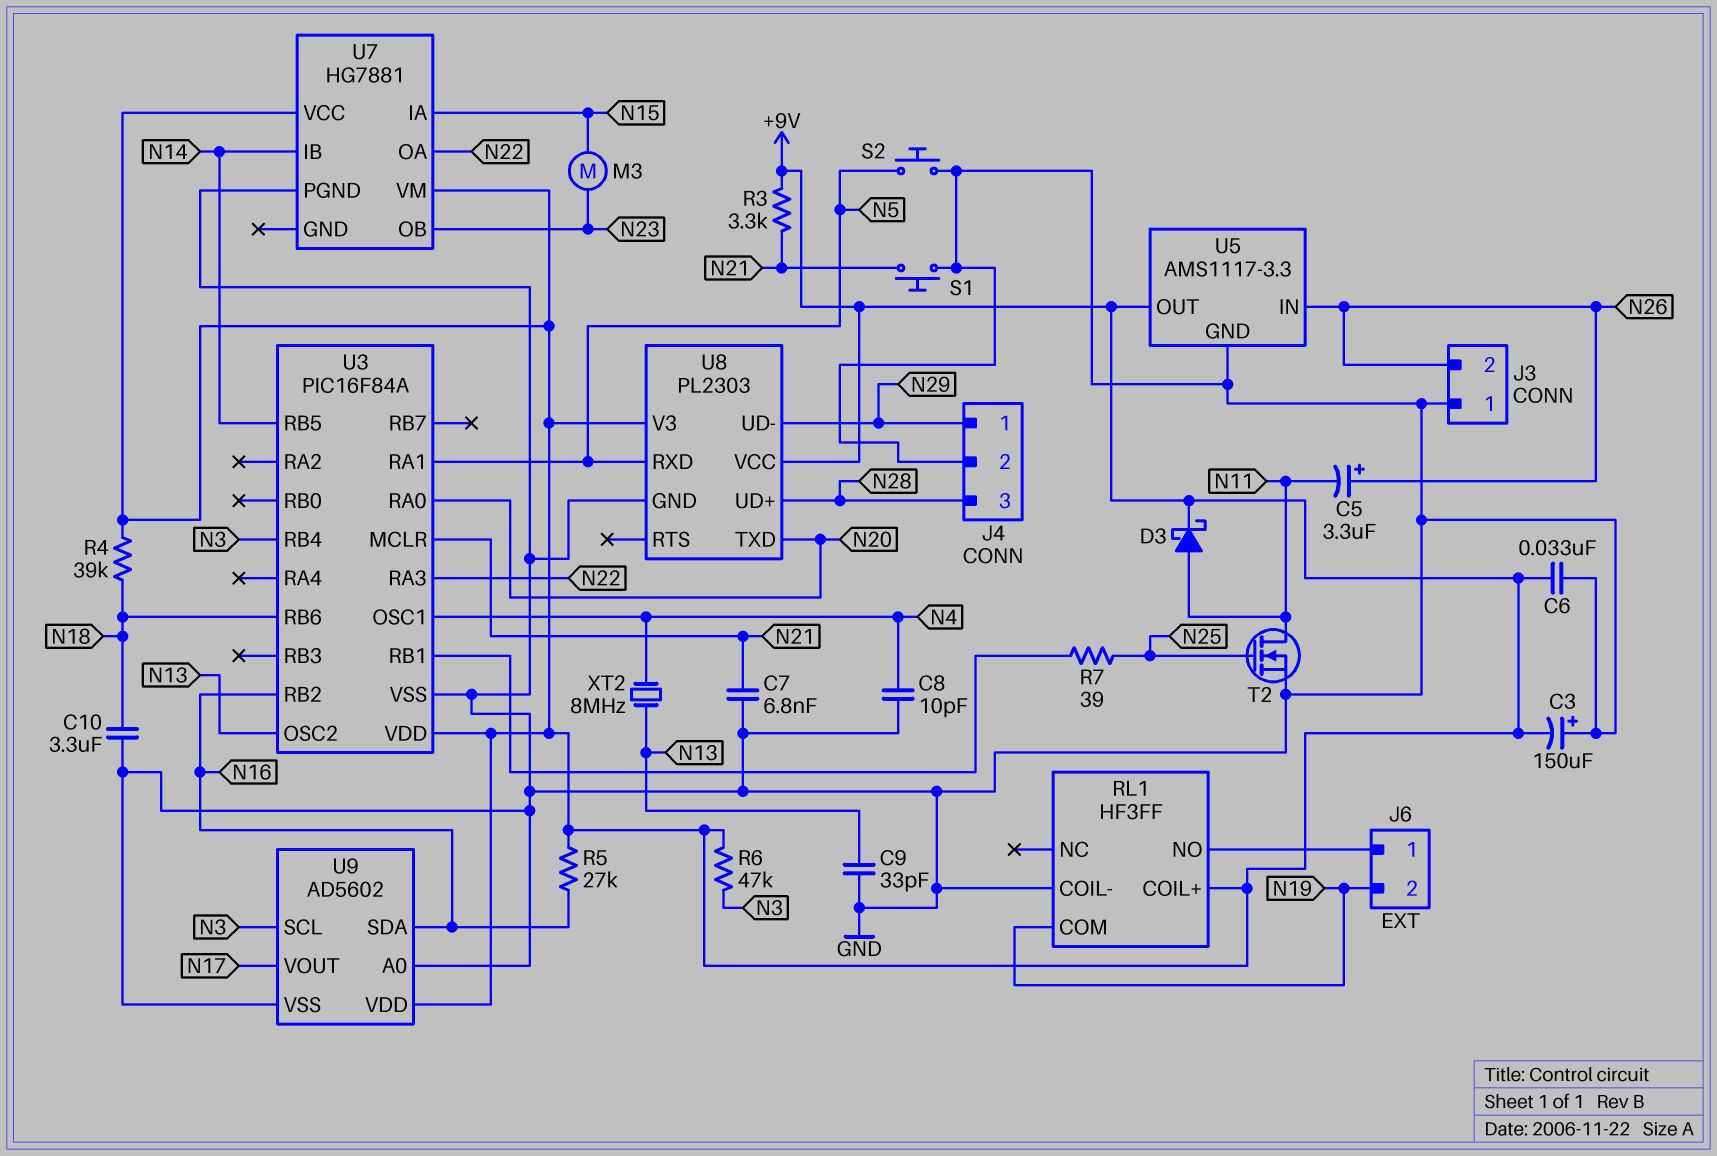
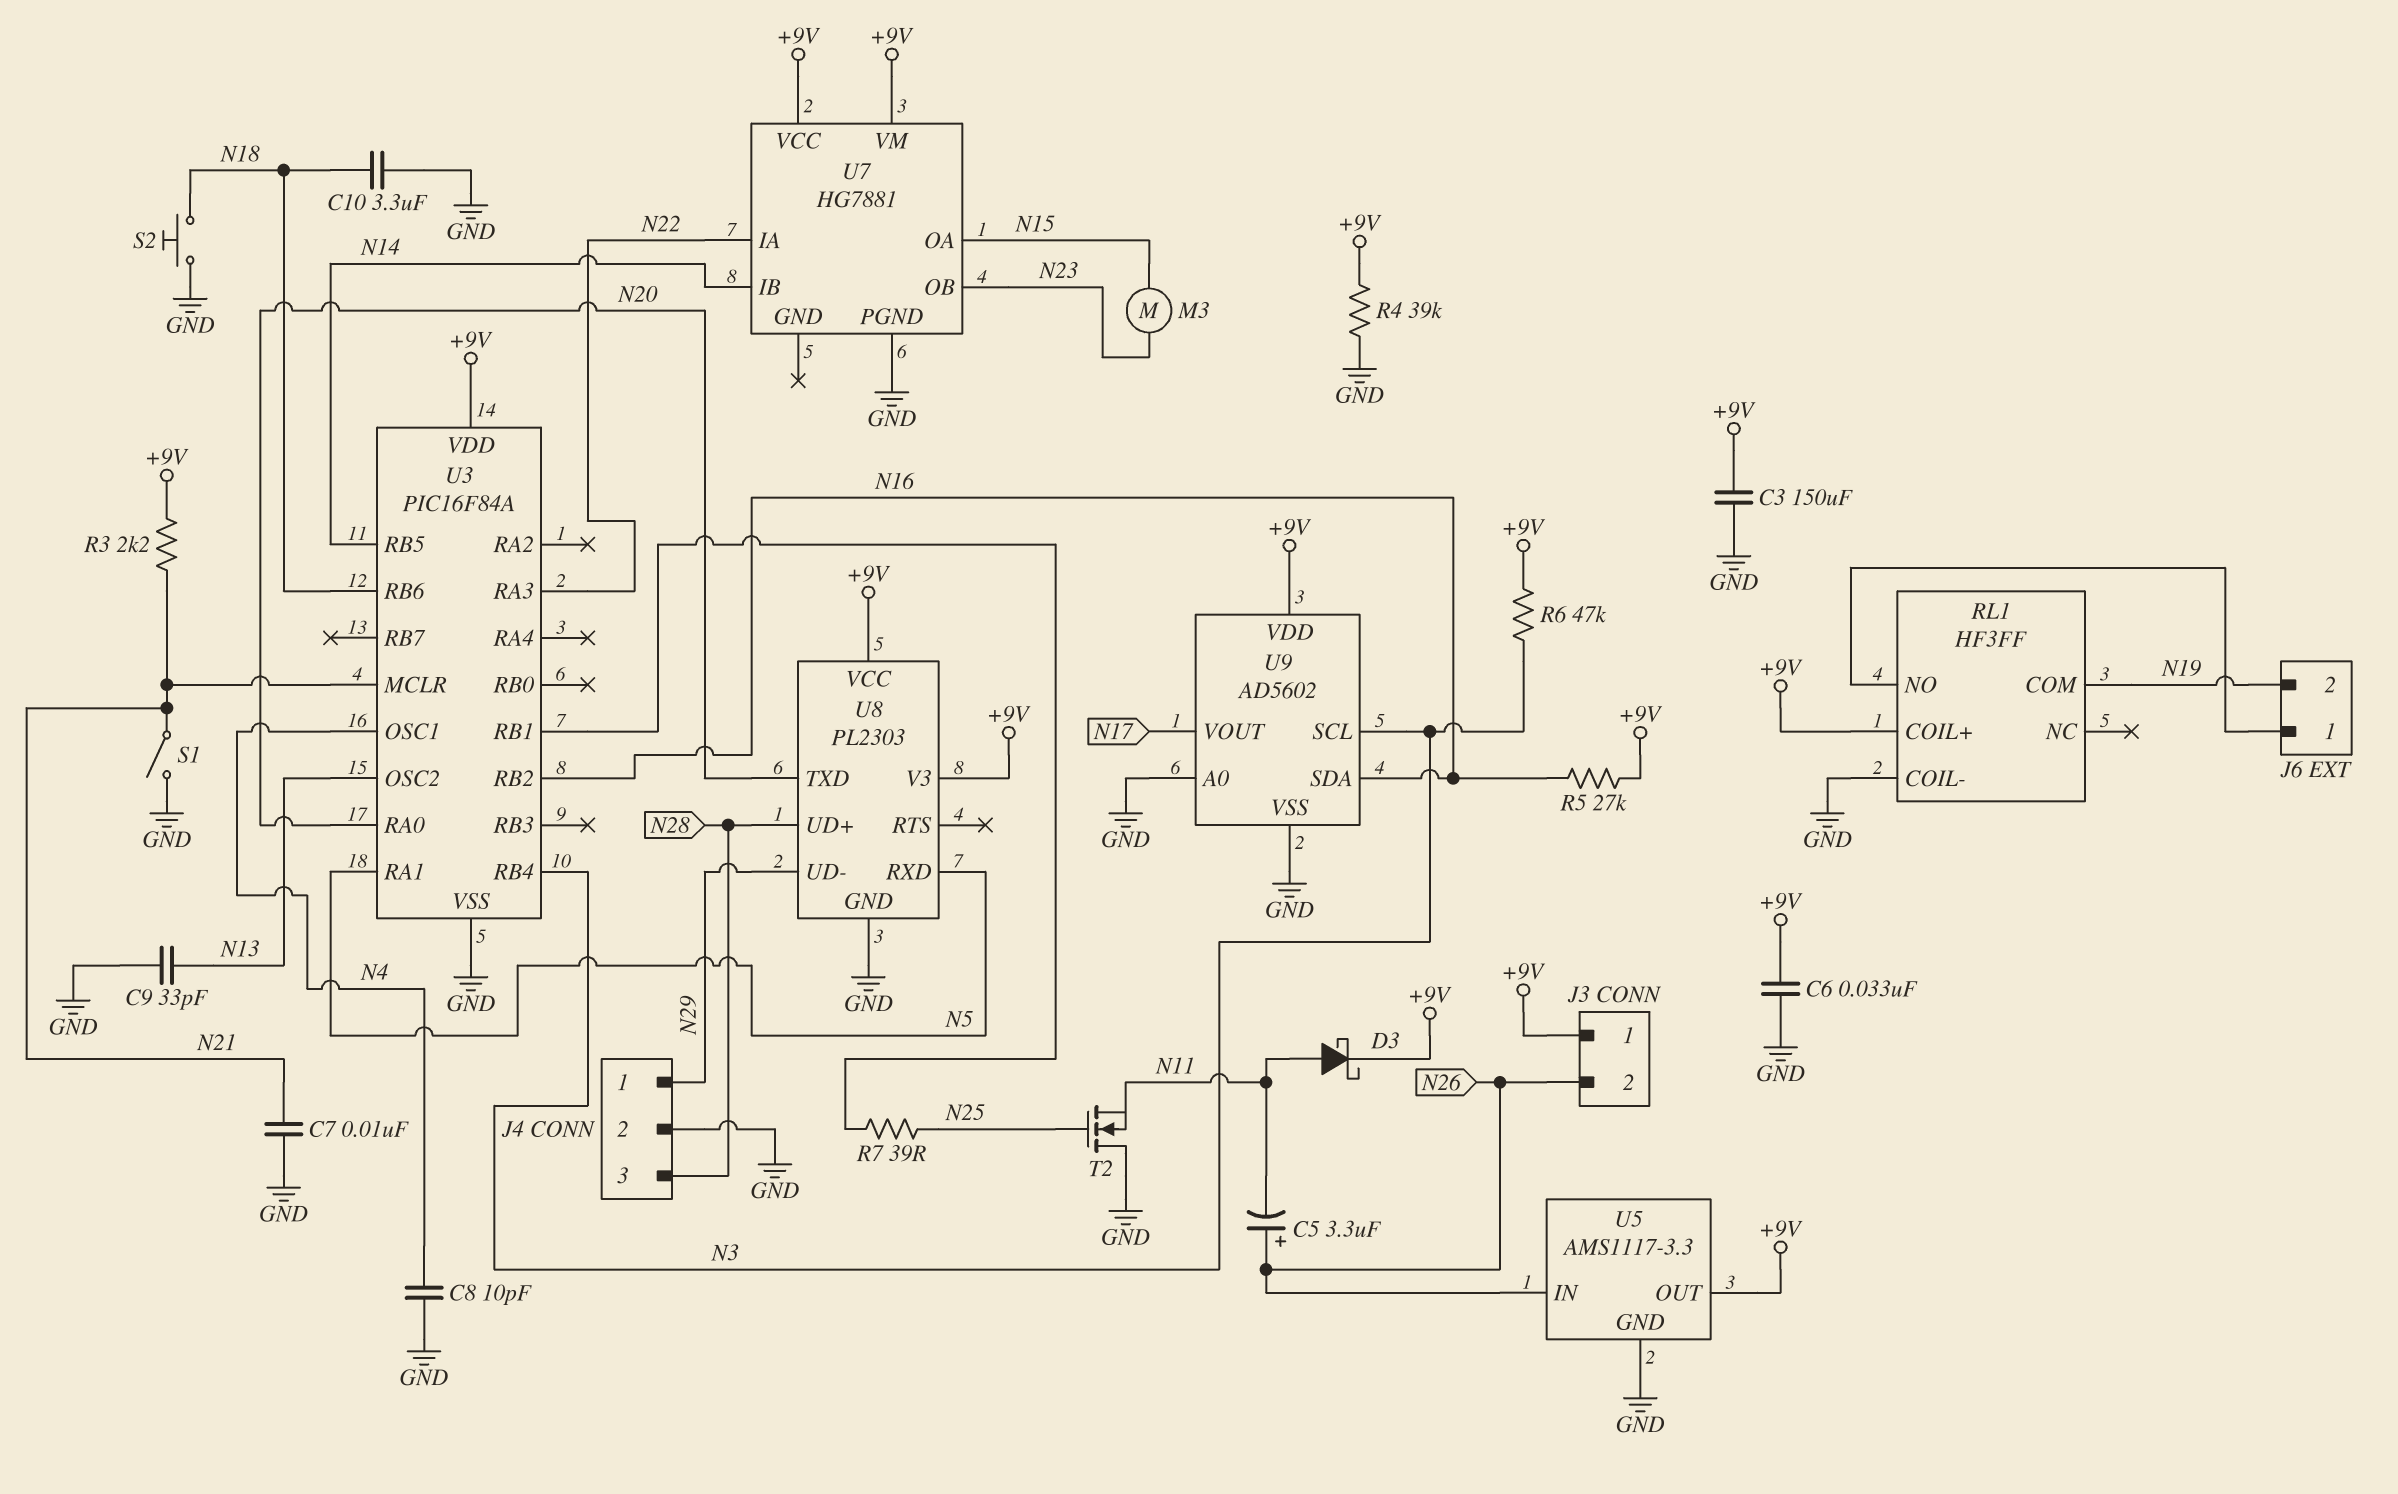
C3: 150uF (plus GND, minus +9V) -> 150uF (+9V, GND)
C7: 6.8nF (GND, N21) -> 10nF (GND, N21)
J3 pin 1: GND -> +9V
R3: 3.3k (+9V, N21) -> 2.2k (+9V, N21)
R4: 39k (+9V, N18) -> 39k (+9V, GND)
S1: button (GND, N21) -> switch (GND, N21)
S2: button (GND, N5) -> button (GND, N18)
T2: NMOS (G N25, D N11, S GND) -> NMOS (G N25, D GND, S N11)
U7 pin IA: N15 -> N22
U7 pin OA: N22 -> N15
XT2: 8MHz (N4, N13) -> none

